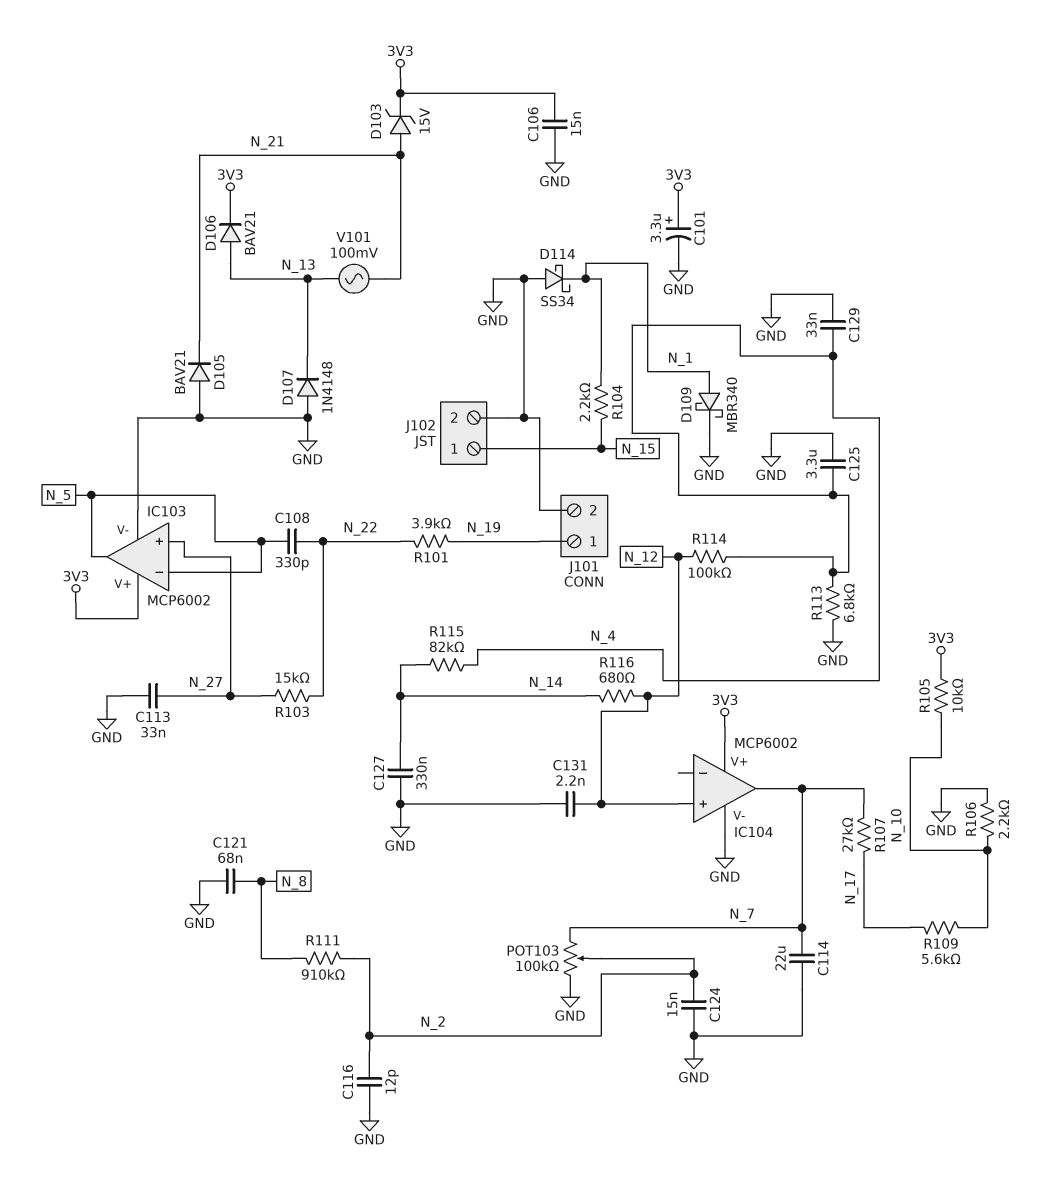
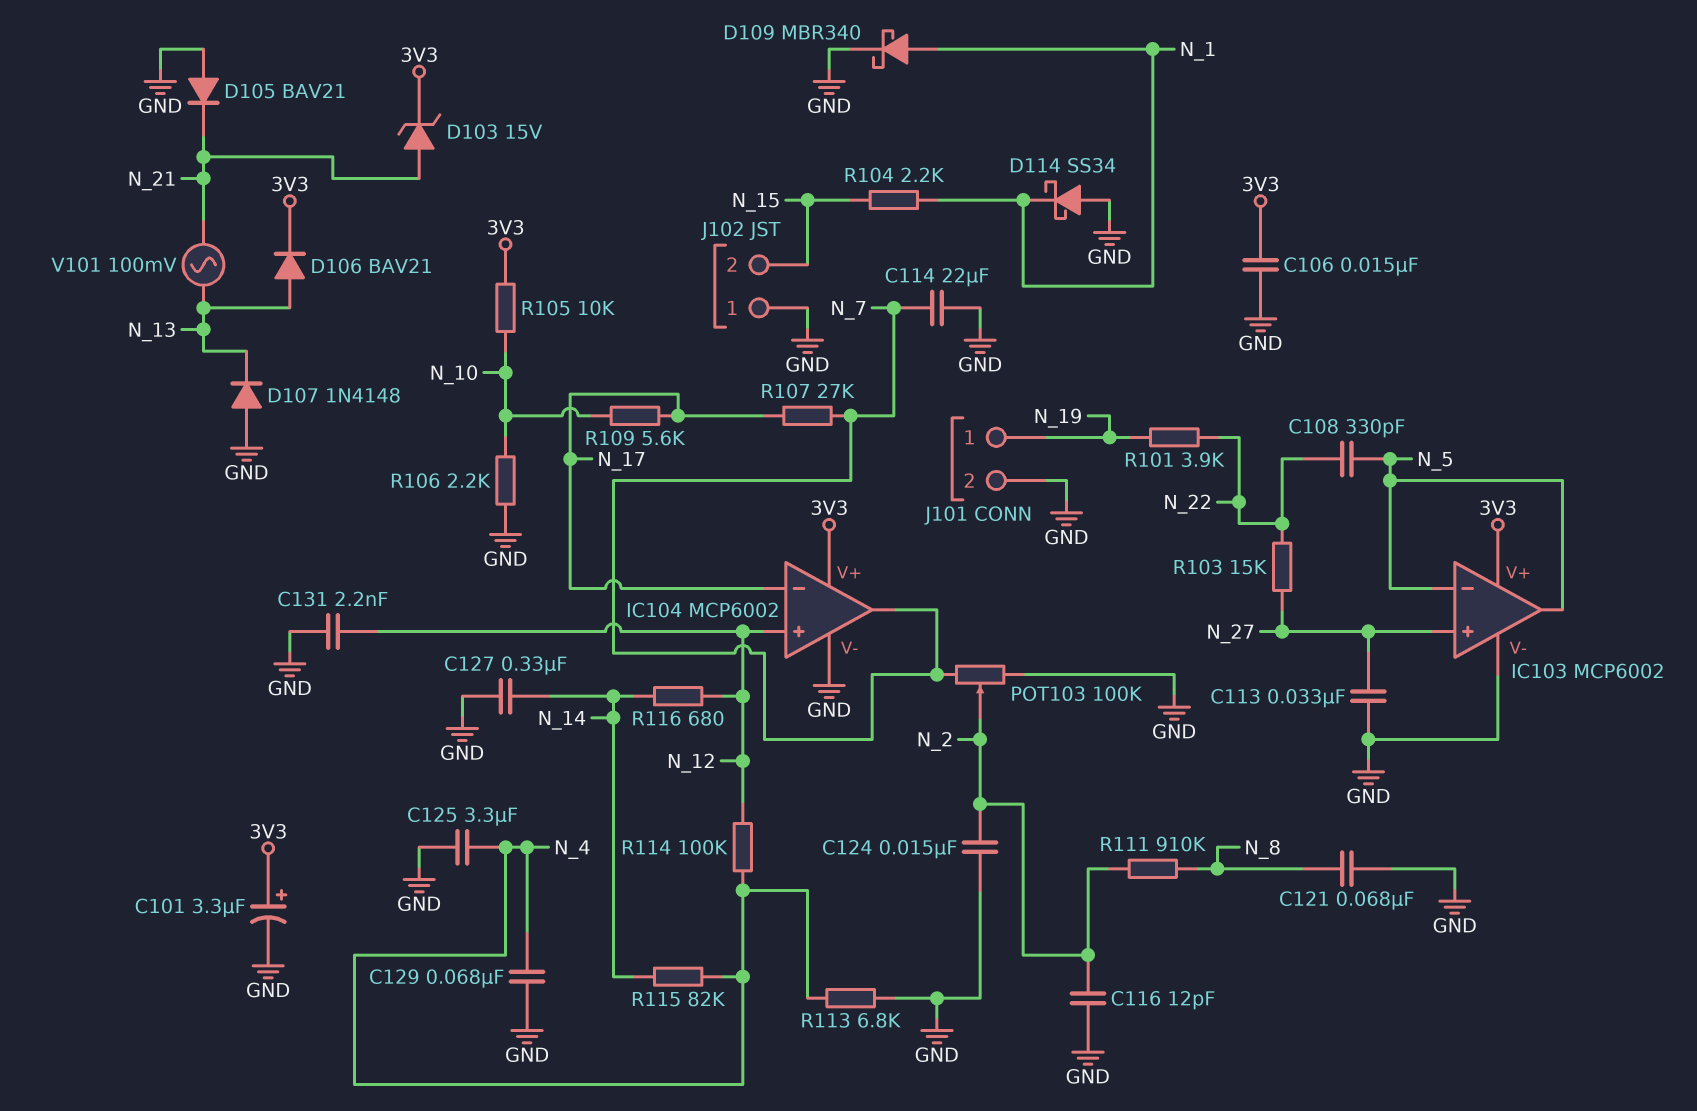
C129: 33nF (GND, N_4) -> 68nF (GND, N_4)
IC104 pin in-: none -> N_17
J102 pin 1: N_15 -> GND
J102 pin 2: GND -> N_15

